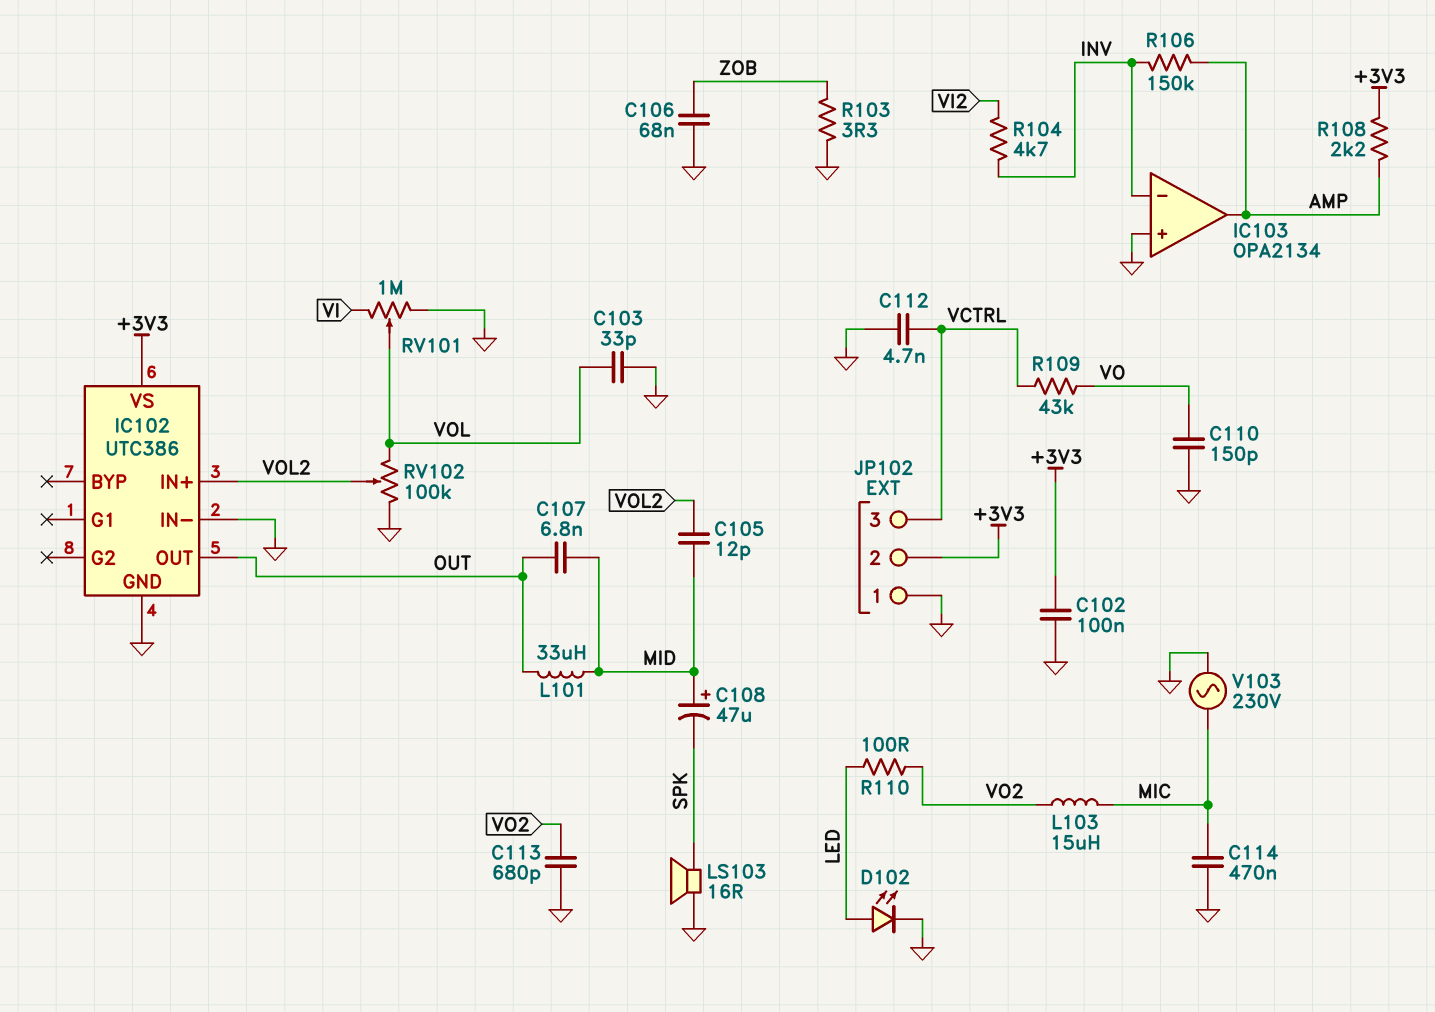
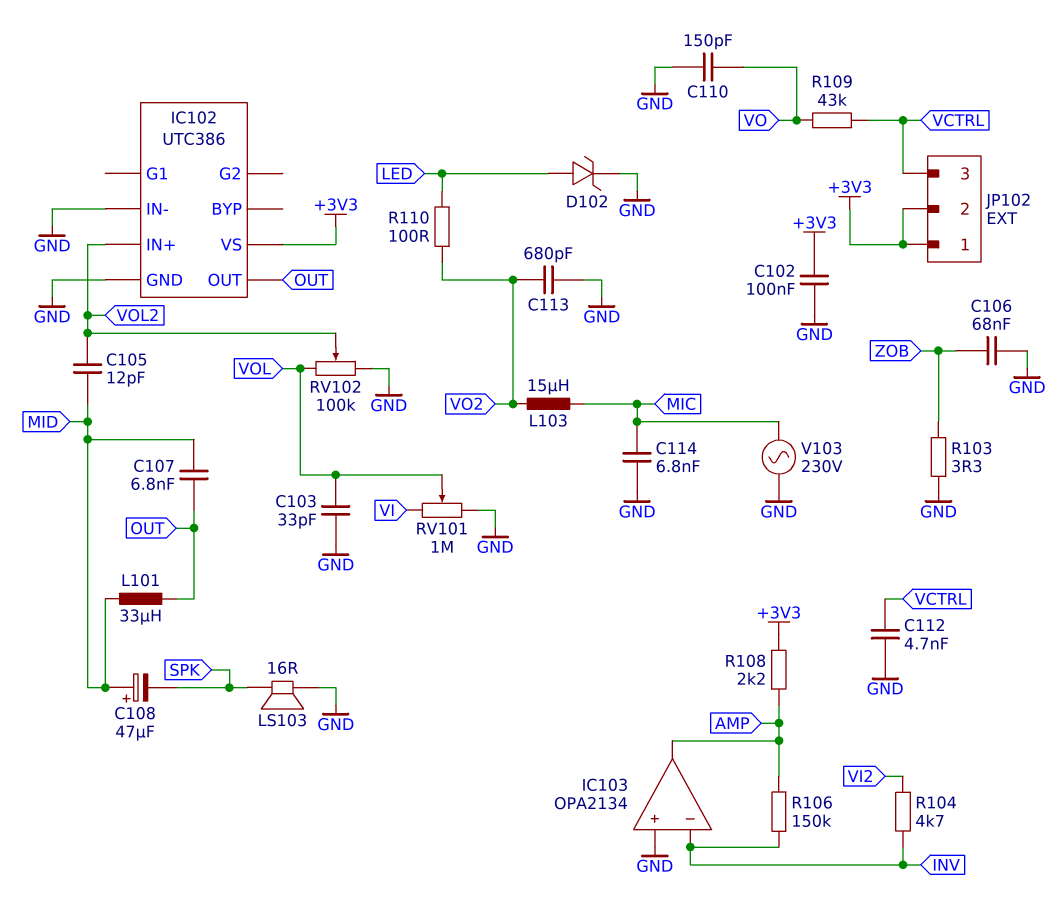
C114: 470nF (GND, MIC) -> 6.8nF (GND, MIC)
D102: LED (A LED, K GND) -> zener (A LED, K GND)
JP102 pin 1: GND -> +3V3

